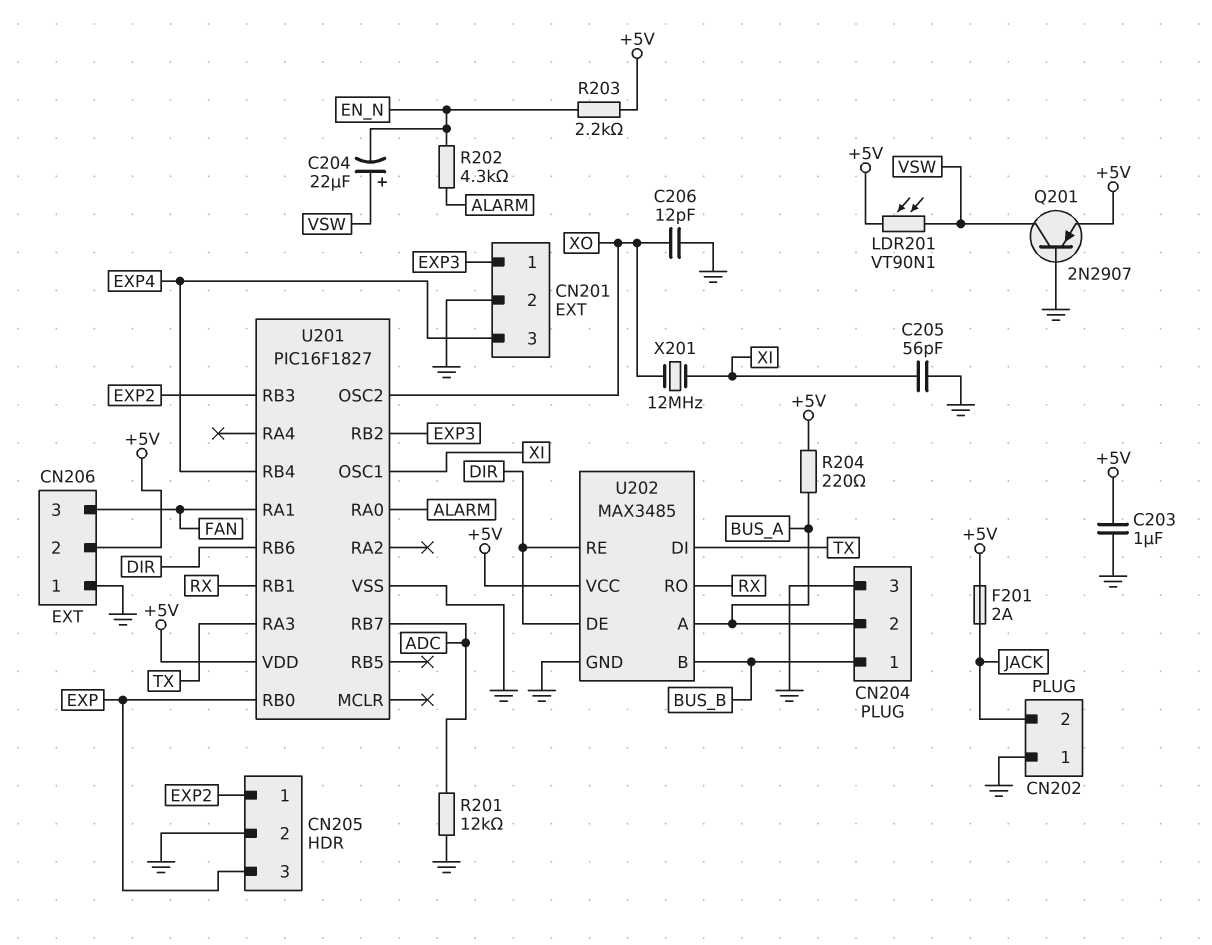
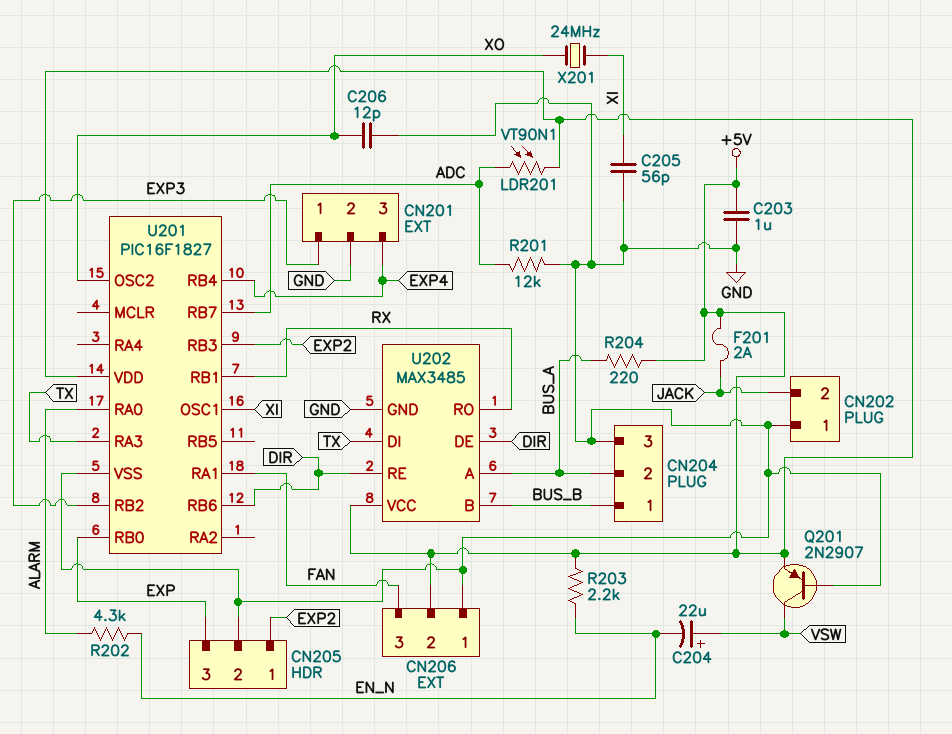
LDR201: VT90N1 (+5V, VSW) -> VT90N1 (+5V, ADC)
X201: 12MHz (XI, XO) -> 24MHz (XI, XO)

